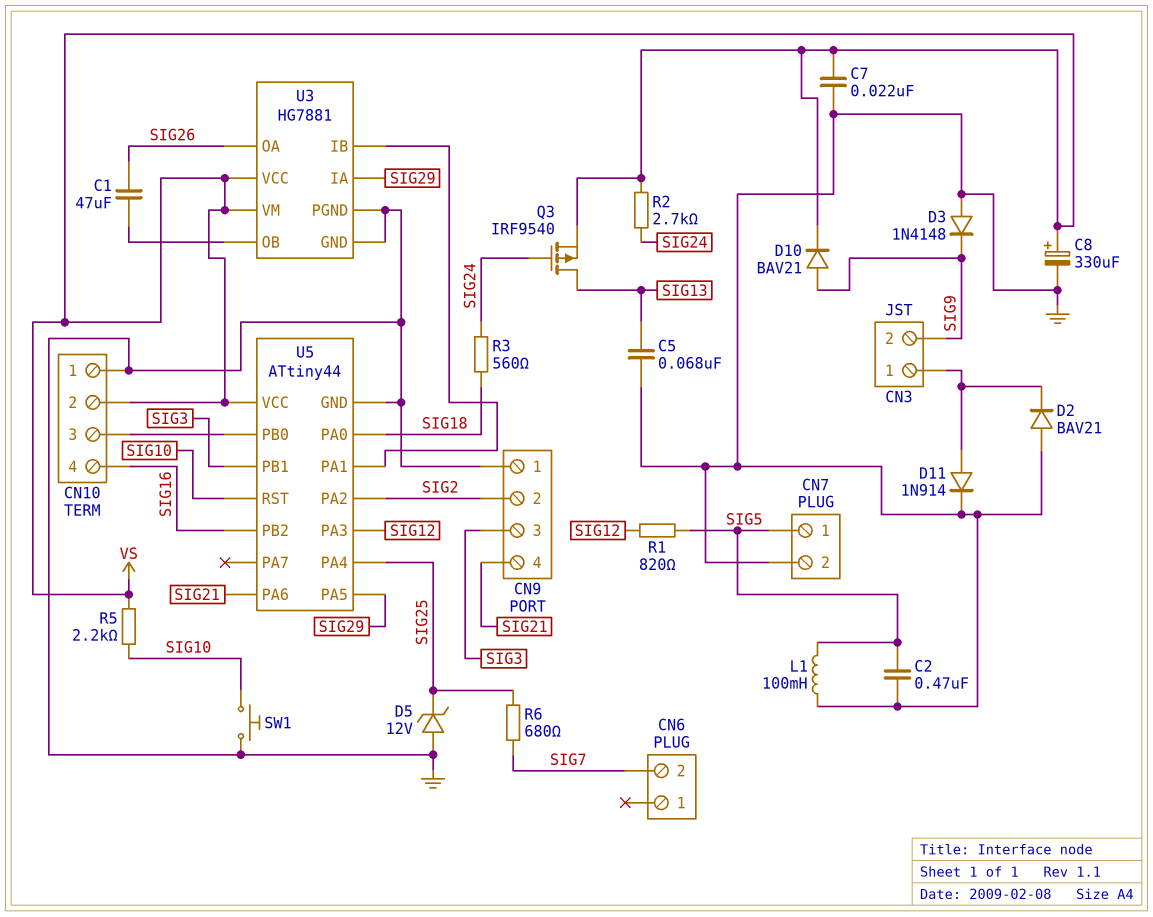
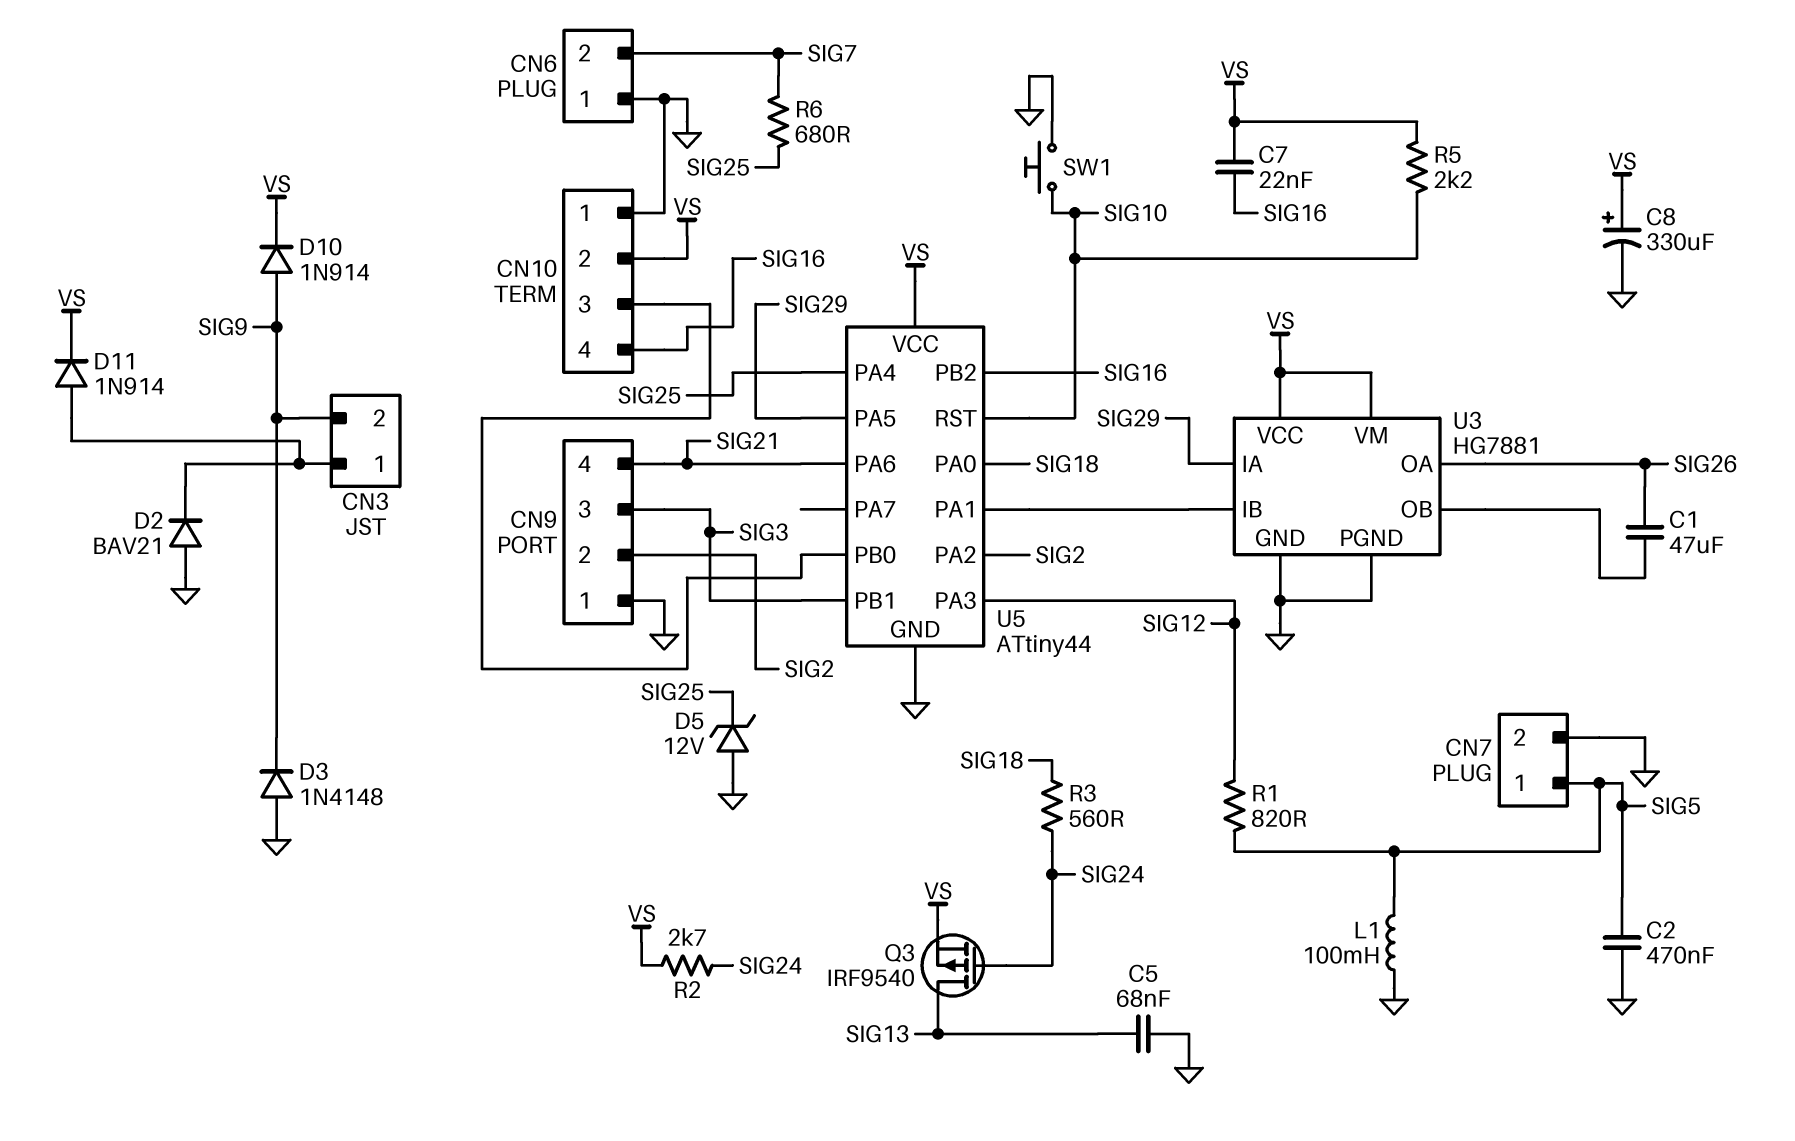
C7: 22nF (GND, VS) -> 22nF (SIG16, VS)
CN6 pin 1: none -> GND
D10: diode BAV21 (A SIG9, K VS) -> diode 1N914 (A SIG9, K VS)
D11: diode 1N914 (A CN3/1, K GND) -> diode 1N914 (A CN3/1, K VS)

